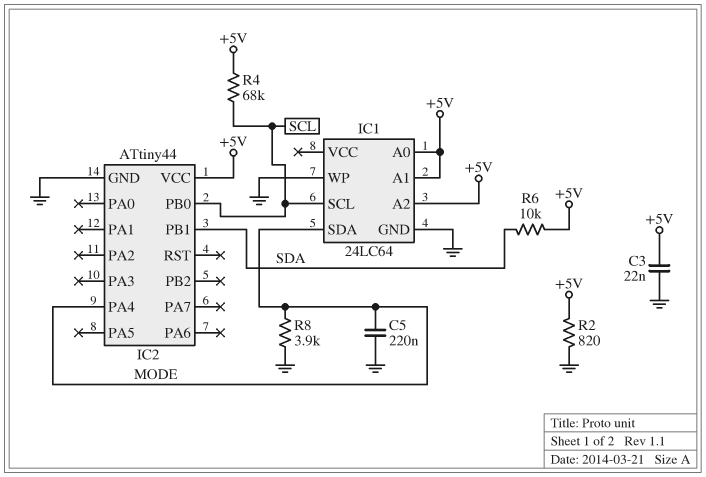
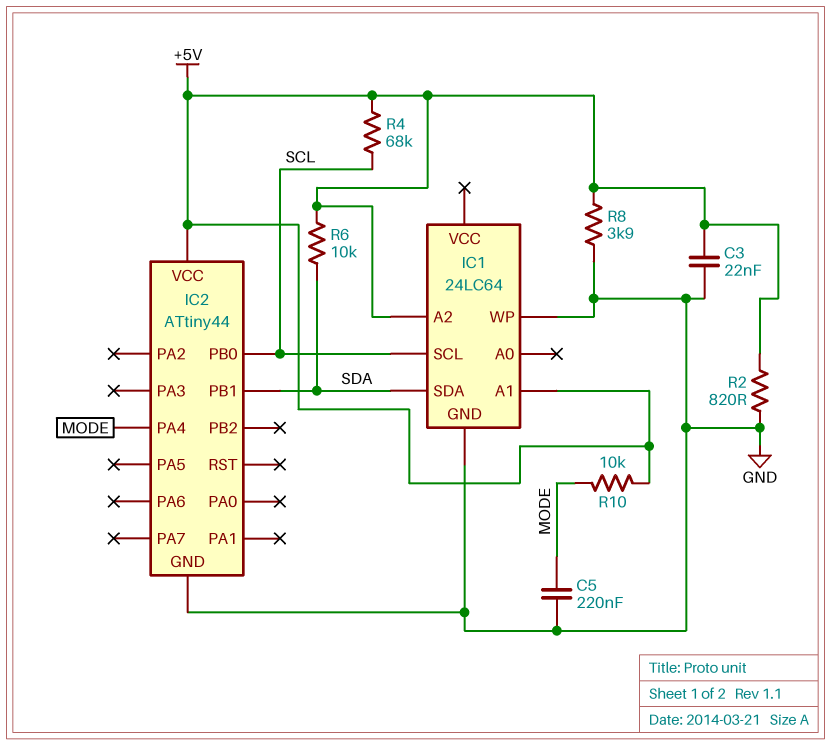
IC1 pin A0: +5V -> none
IC1 pin SDA: MODE -> SDA
R8: 3.9k (GND, MODE) -> 3.9k (+5V, GND)
R10: none -> 10k (+5V, MODE)

